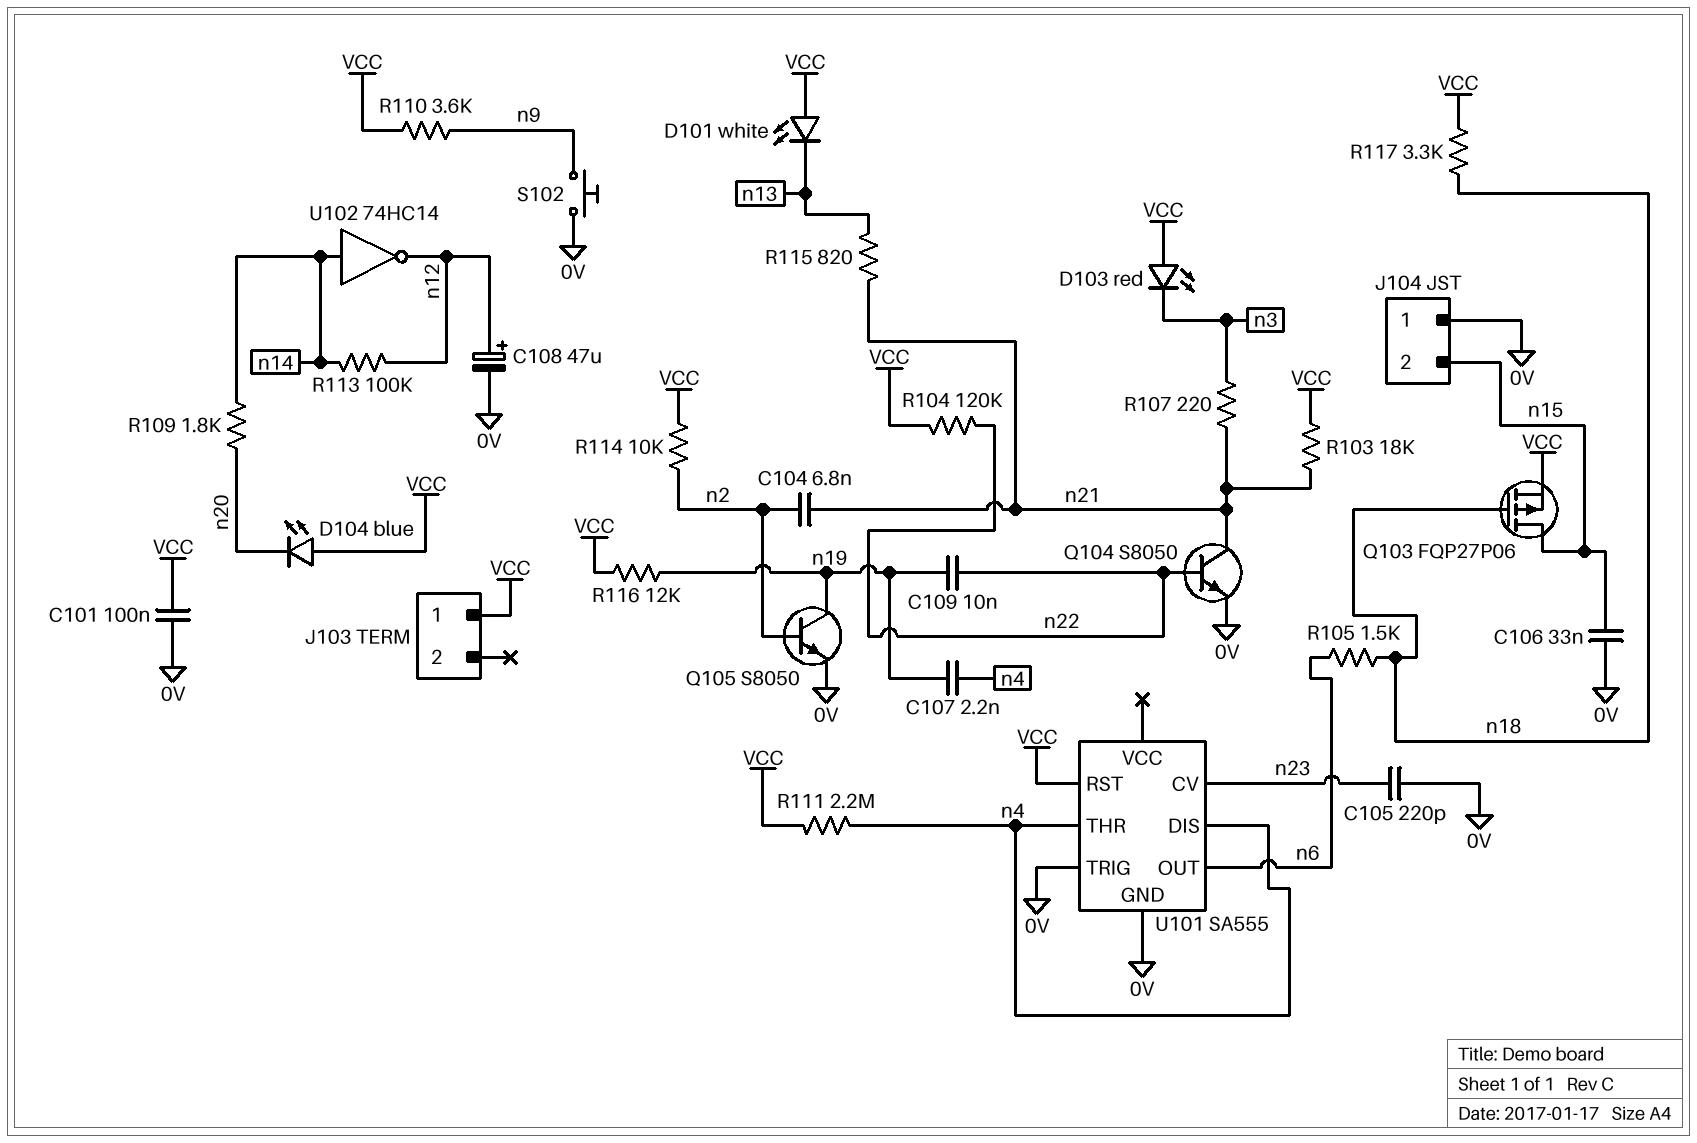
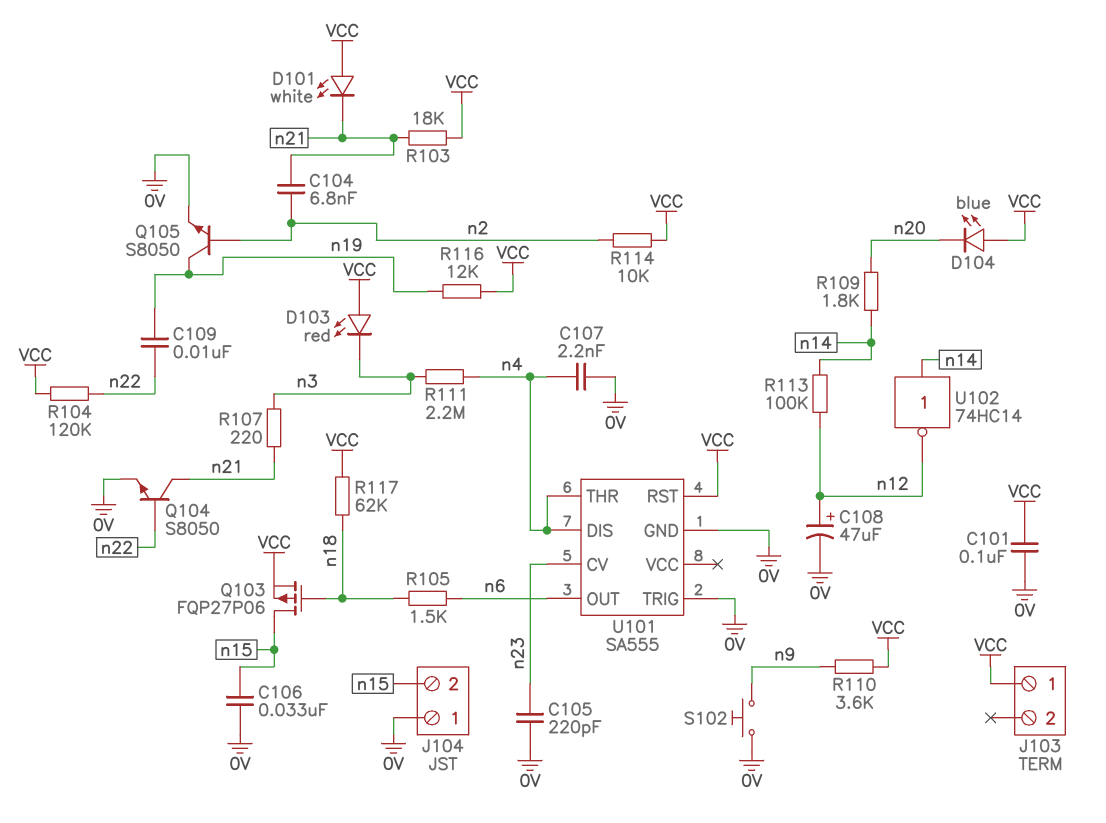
C107: 2.2nF (n4, n19) -> 2.2nF (0V, n4)
D101: LED white (A VCC, K n13) -> LED white (A VCC, K n21)
R111: 2.2M (VCC, n4) -> 2.2M (n3, n4)
R115: 820 (n13, n21) -> none
R117: 3.3k (VCC, n18) -> 62k (VCC, n18)

